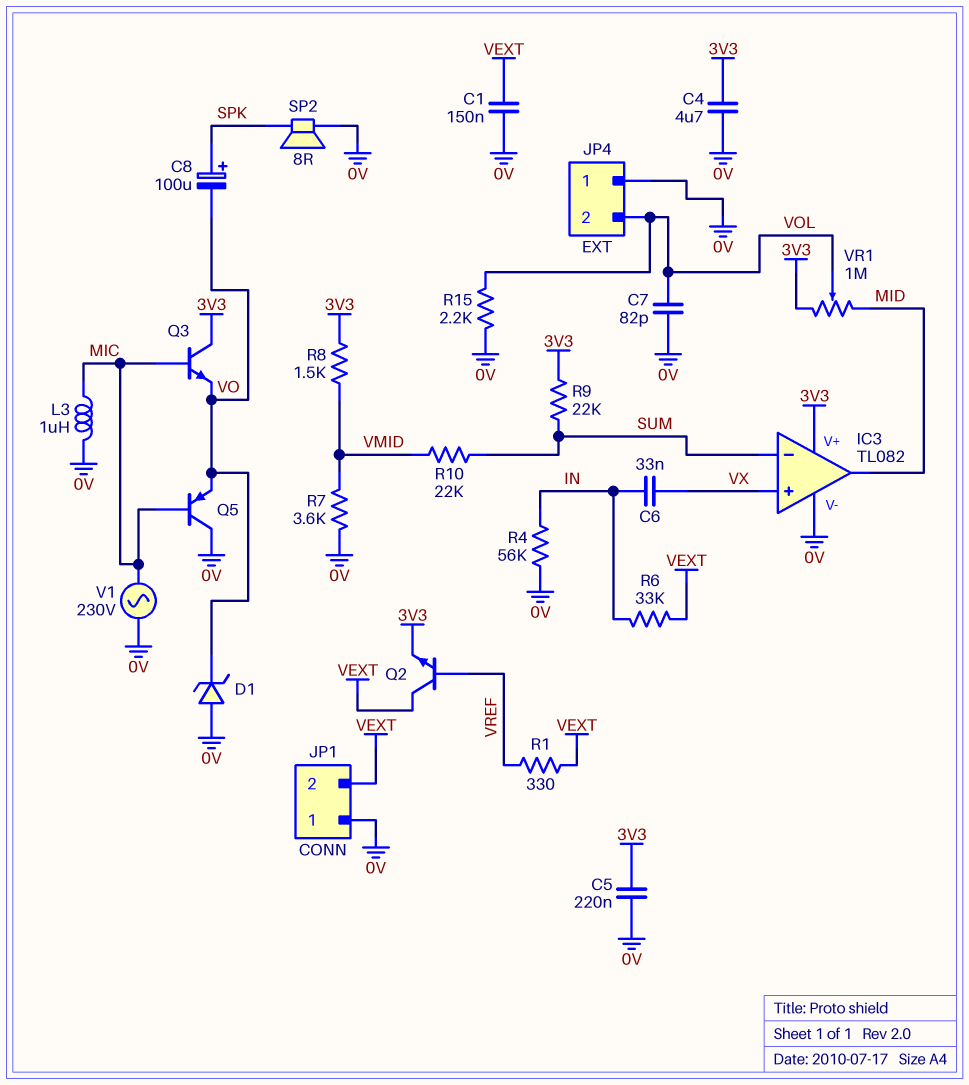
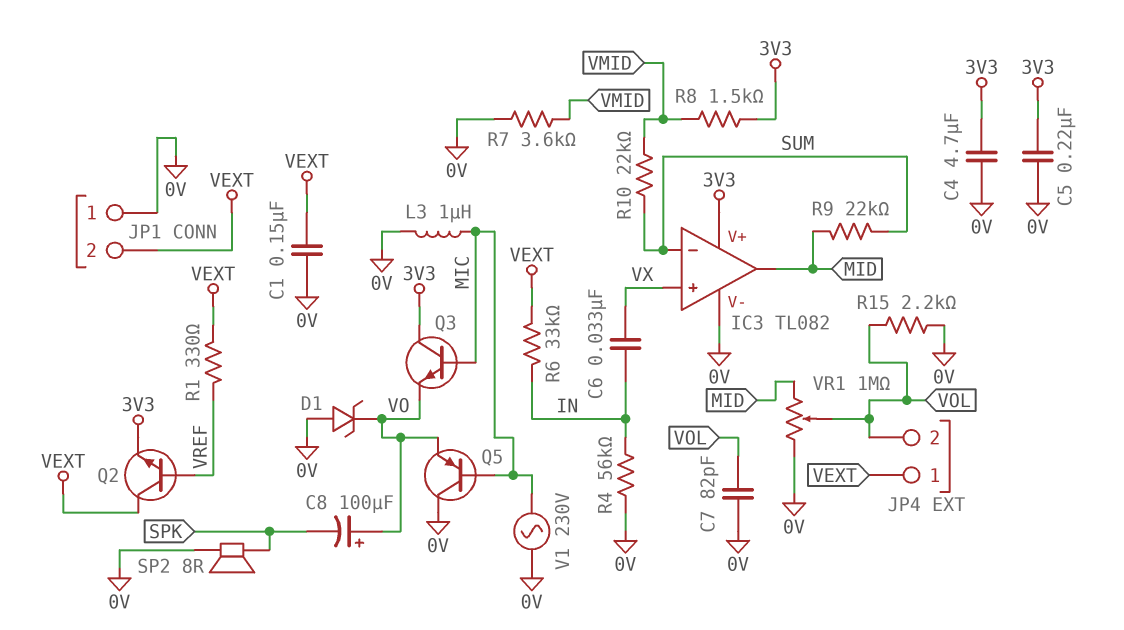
C8: 100uF (plus SPK, minus VO) -> 100uF (plus VO, minus SPK)
JP4 pin 1: 0V -> VEXT
R9: 22k (3V3, SUM) -> 22k (MID, SUM)
VR1: 1M (3V3, MID, wiper VOL) -> 1M (0V, MID, wiper VOL)

